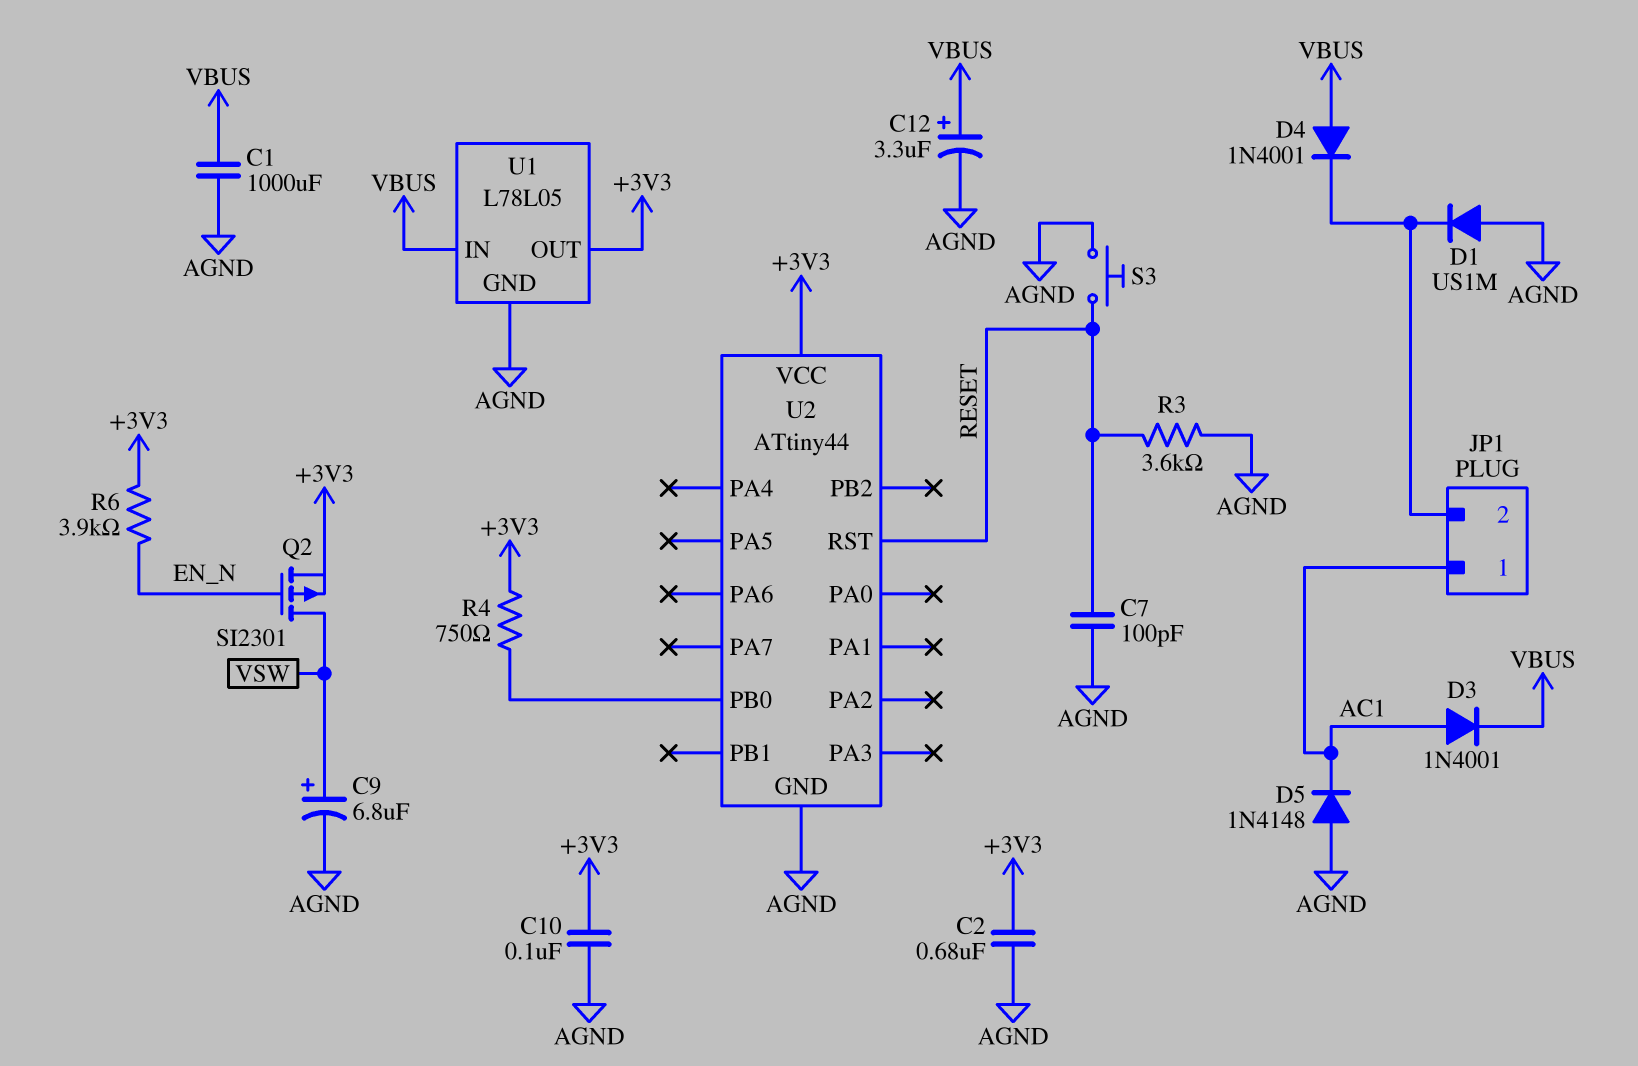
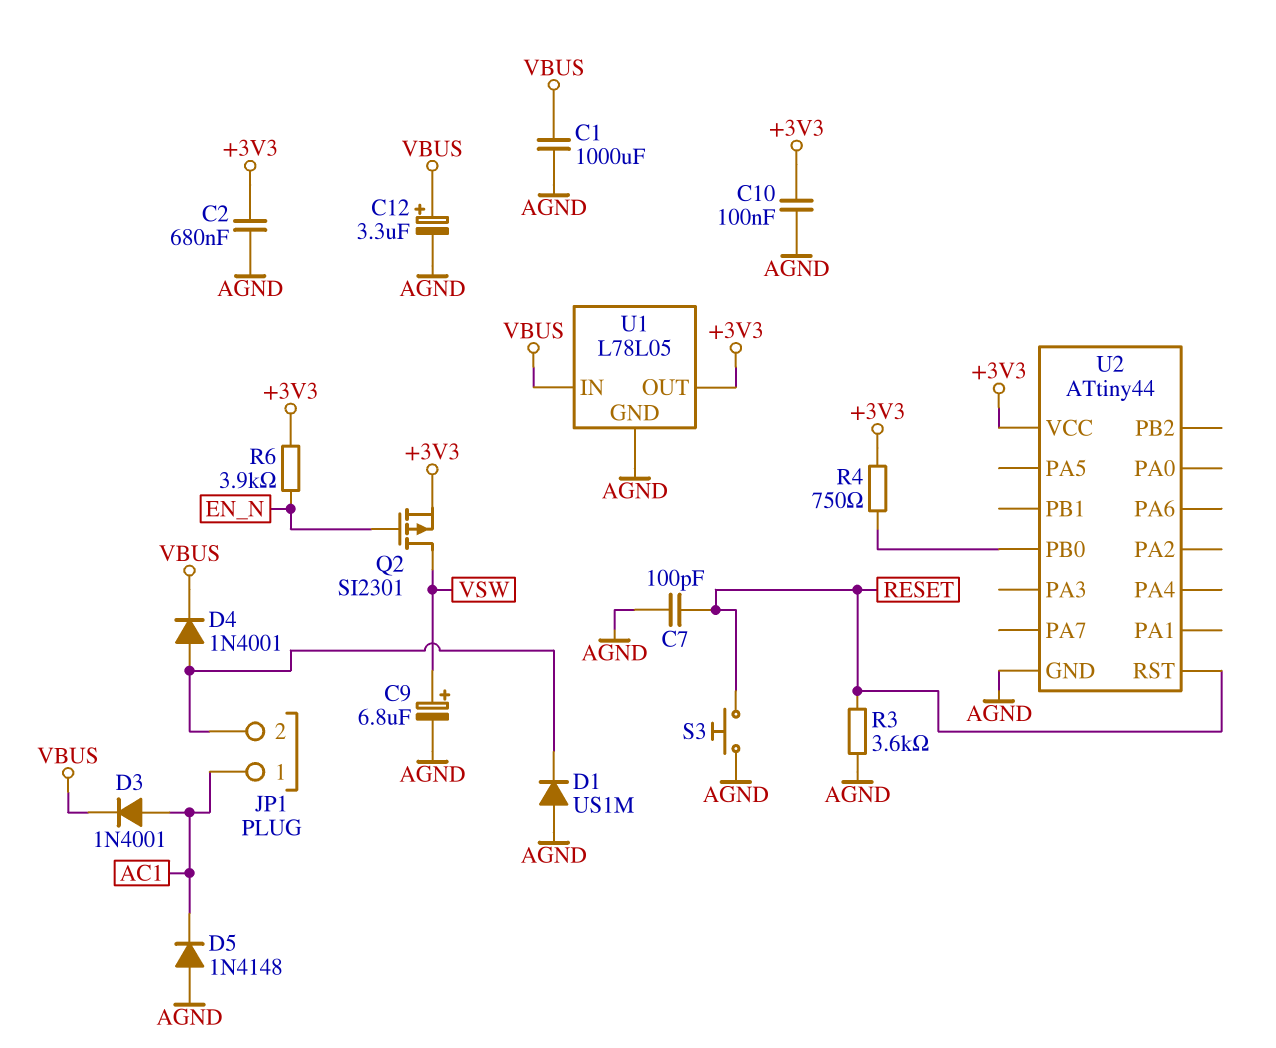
D4: diode 1N4001 (A VBUS, K JP1/2) -> diode 1N4001 (A JP1/2, K VBUS)

